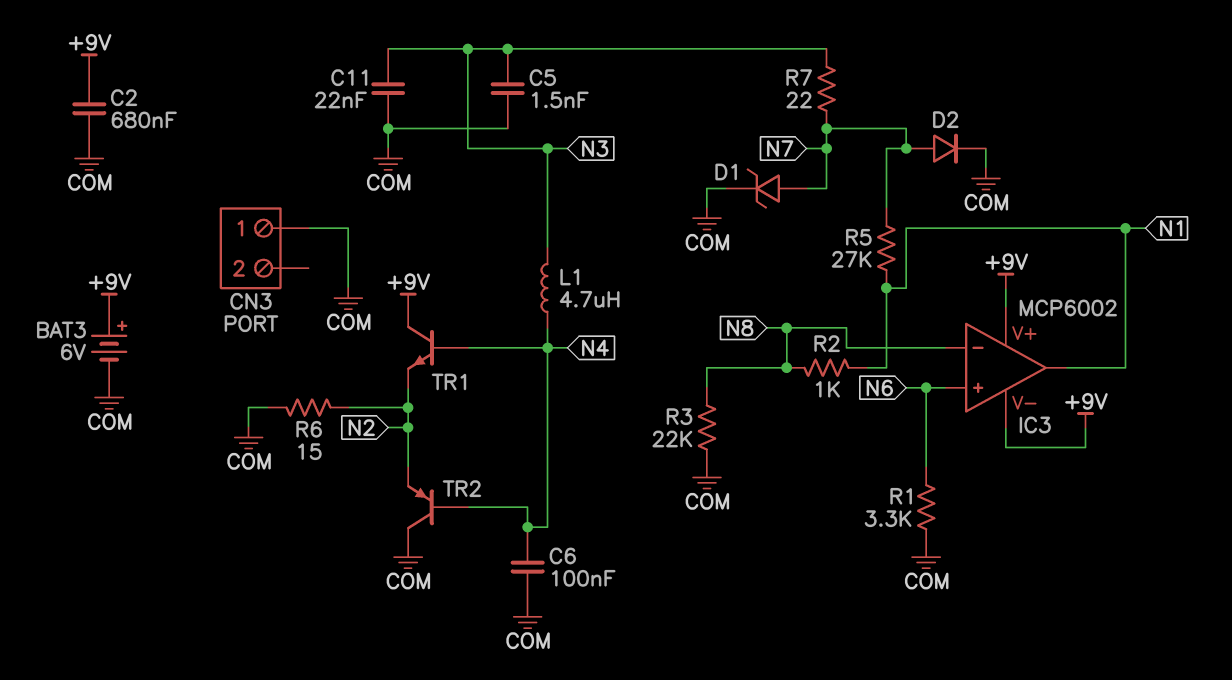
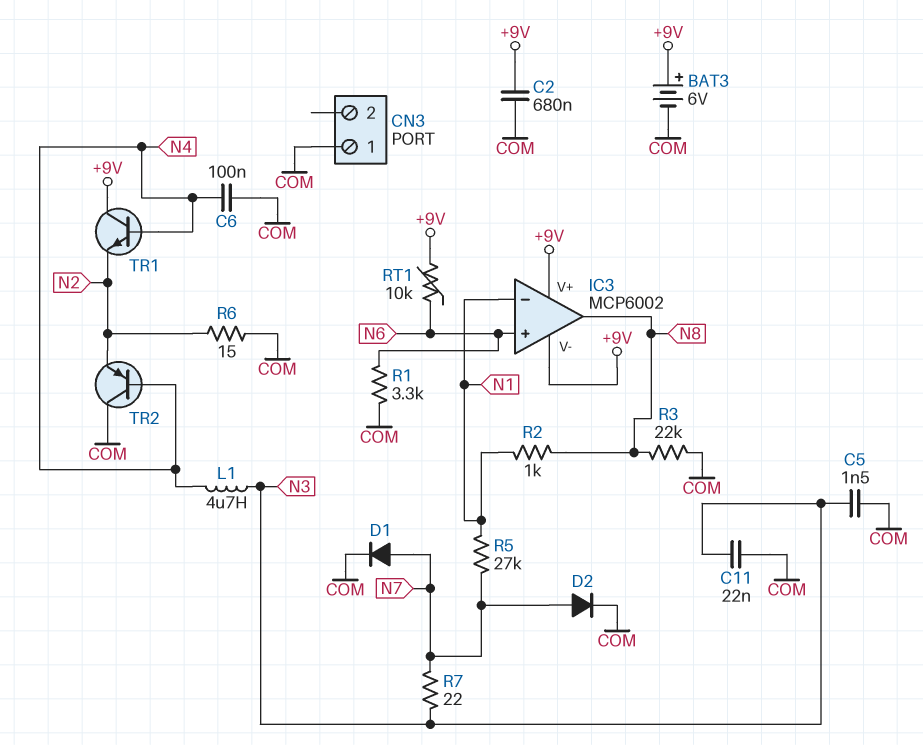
D1: zener (A N7, K COM) -> diode (A N7, K COM)
IC3 pin in-: N8 -> N1
IC3 pin out: N1 -> N8
RT1: none -> 10k (+9V, N6)

